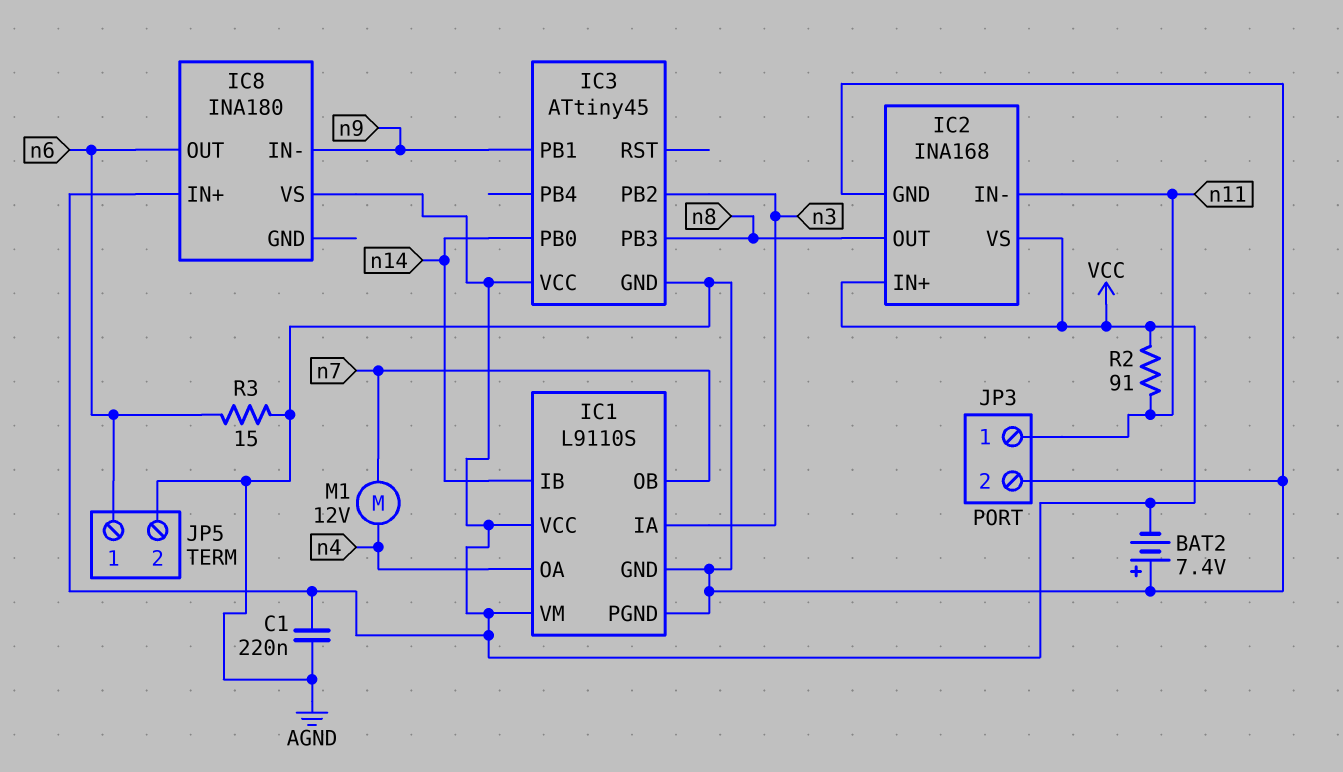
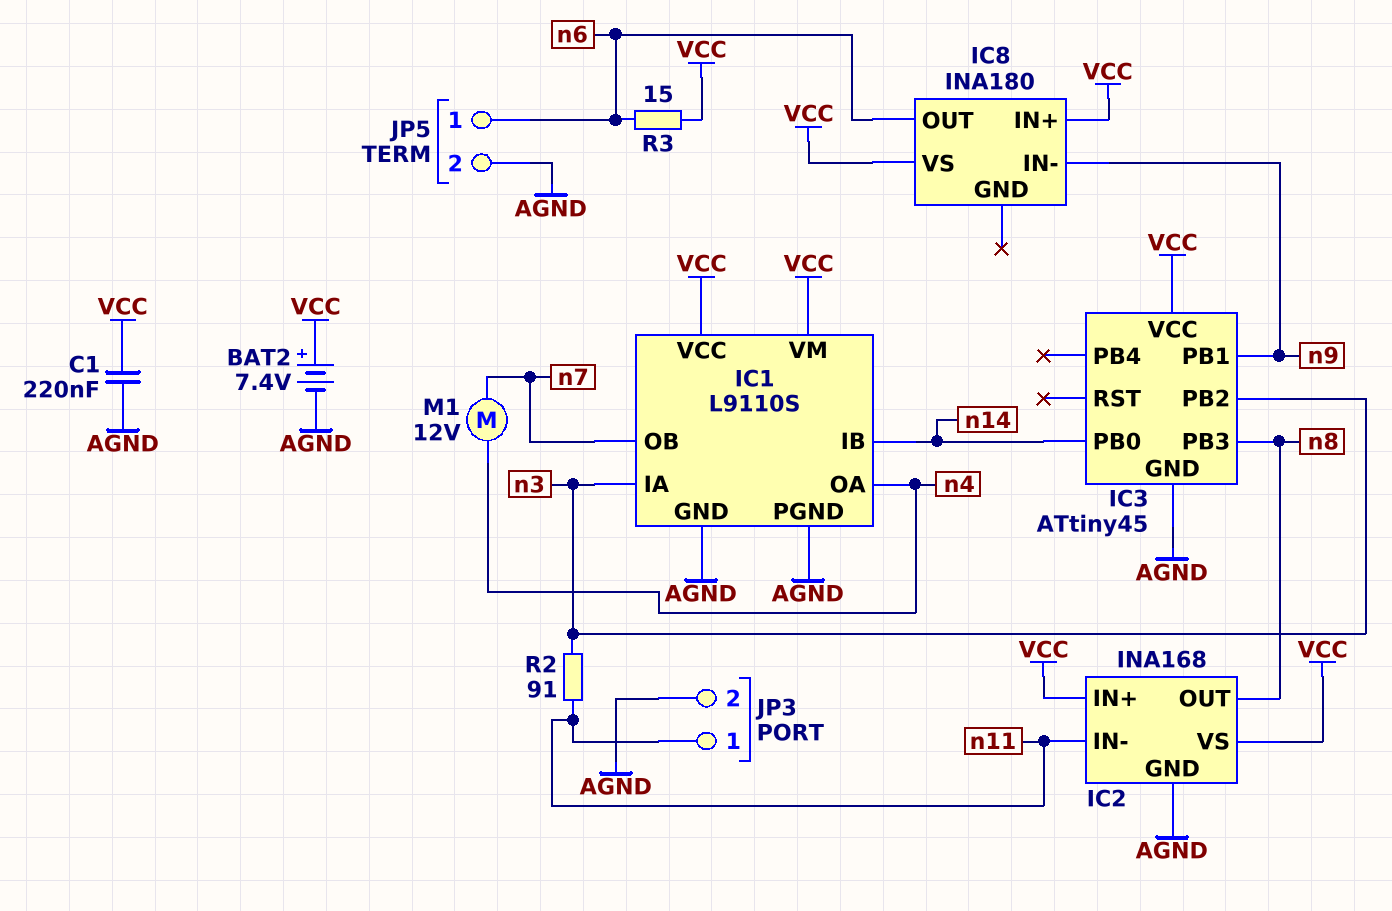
BAT2: 7.4V (plus AGND, minus VCC) -> 7.4V (plus VCC, minus AGND)
R2: 91 (VCC, n11) -> 91 (n3, n11)
R3: 15 (AGND, n6) -> 15 (VCC, n6)

